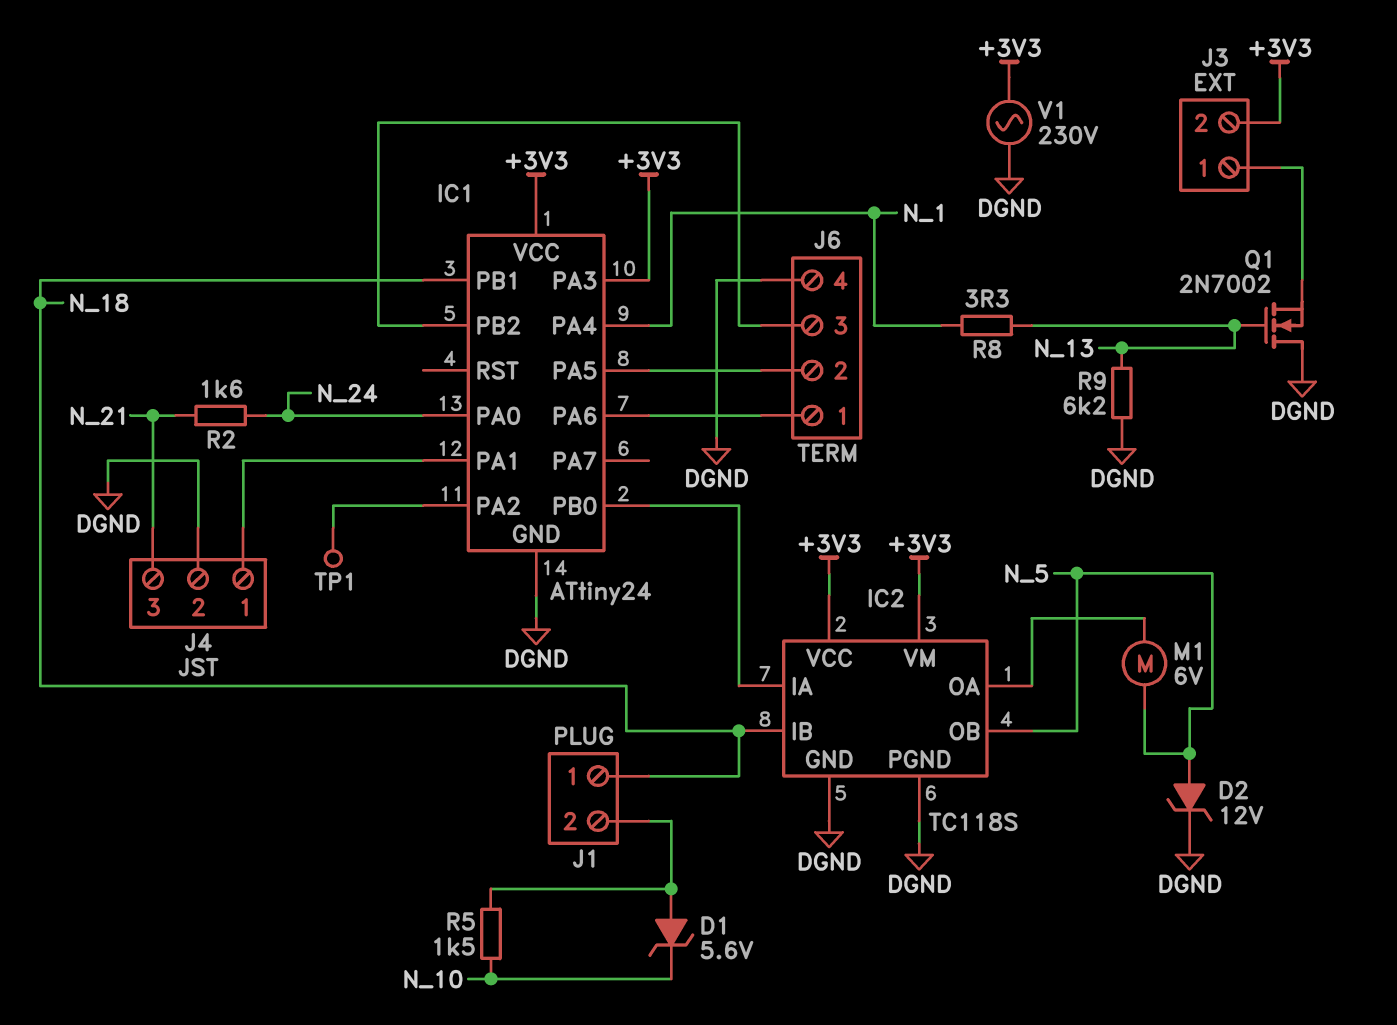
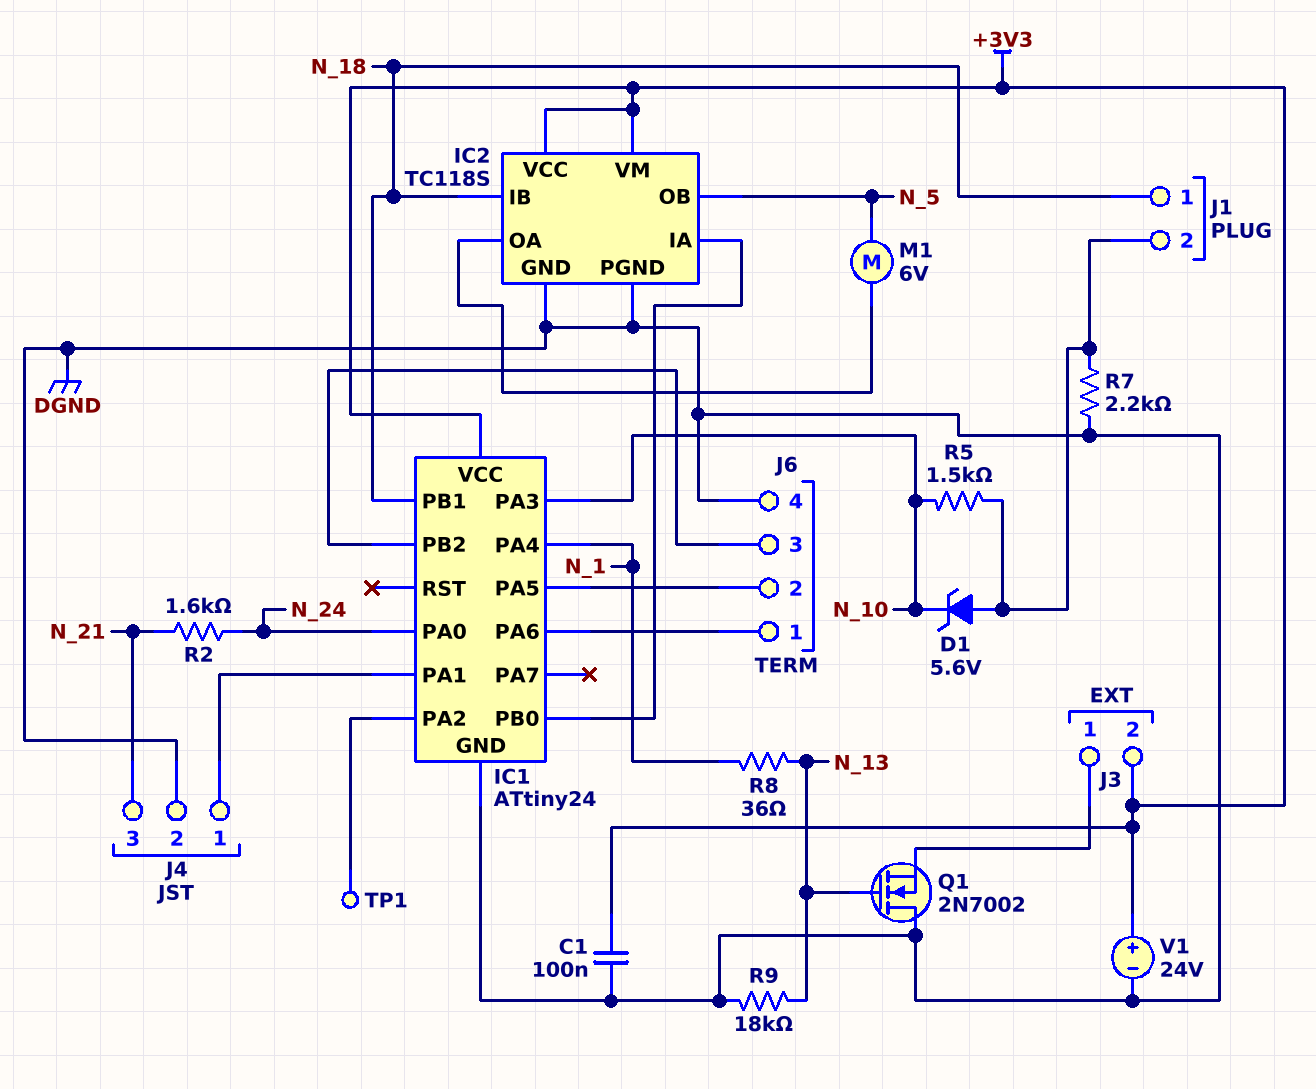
C1: none -> 100nF (+3V3, DGND)
D2: zener 12V (A N_5, K DGND) -> none
IC1 pin PA3: +3V3 -> N_10
R7: none -> 2.2k (DGND, J1/2)
R8: 3.3 (N_1, N_13) -> 36 (N_1, N_13)
R9: 6.2k (DGND, N_13) -> 18k (DGND, N_13)
V1: AC 230V (+3V3, DGND) -> 24V (plus +3V3, minus DGND)

